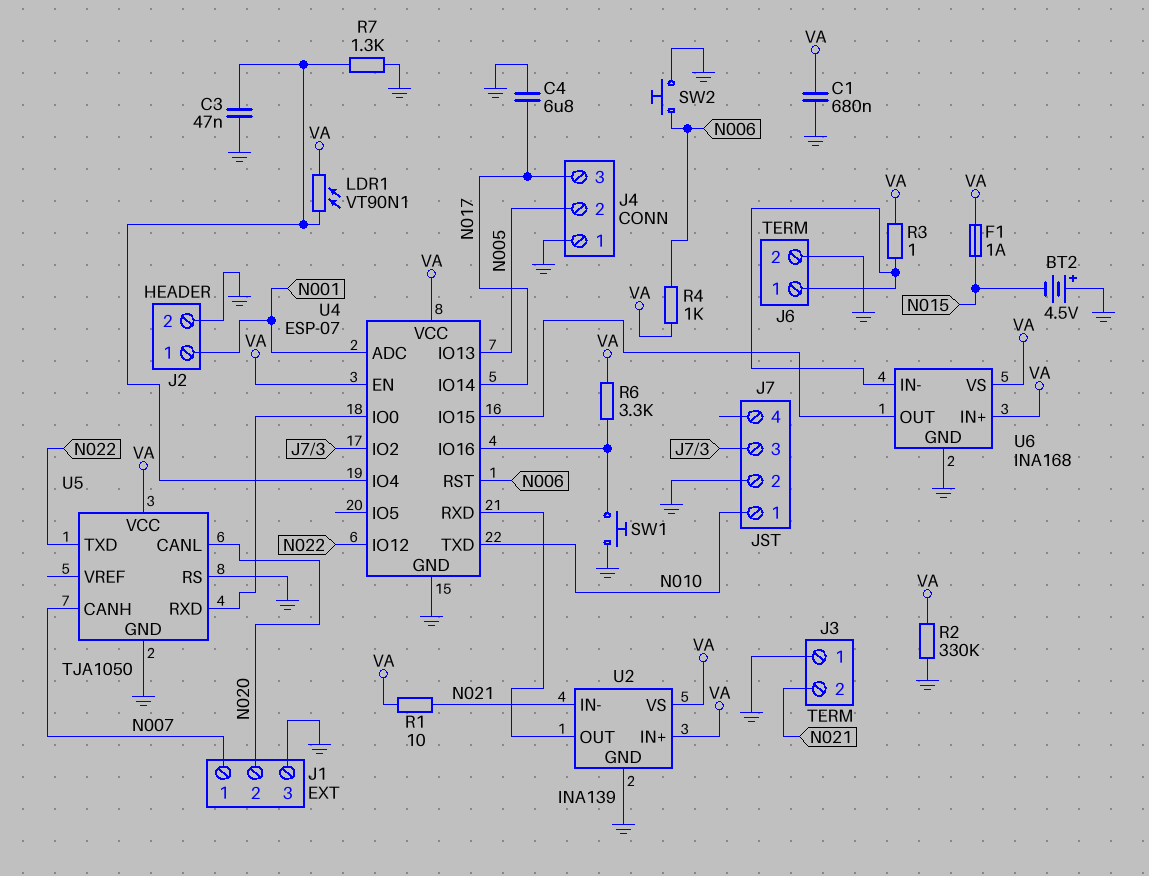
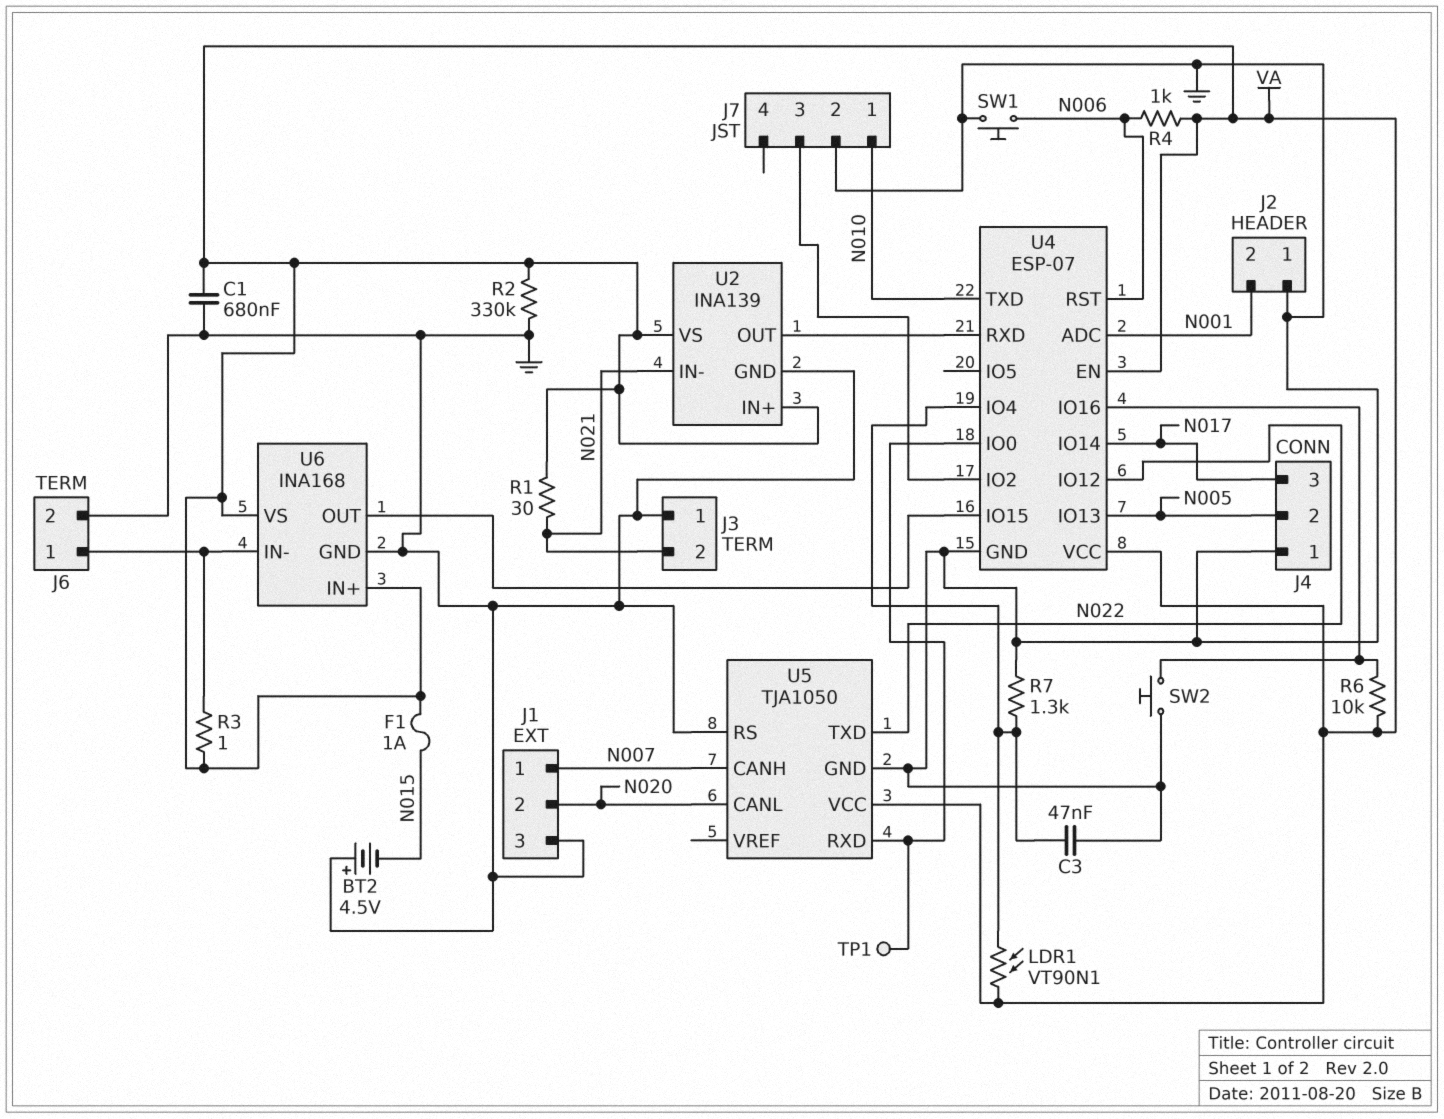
C4: 6.8uF (GND, N017) -> none
J2 pin 1: N001 -> GND
J2 pin 2: GND -> N001
R1: 10 (N021, VA) -> 30 (N021, VA)
R6: 3.3k (U4/IO16, VA) -> 10k (U4/IO16, VA)
SW1: button (GND, U4/IO16) -> button (GND, N006)
SW2: button (GND, N006) -> button (GND, U4/IO16)
TP1: none -> test point (U4/IO0)

